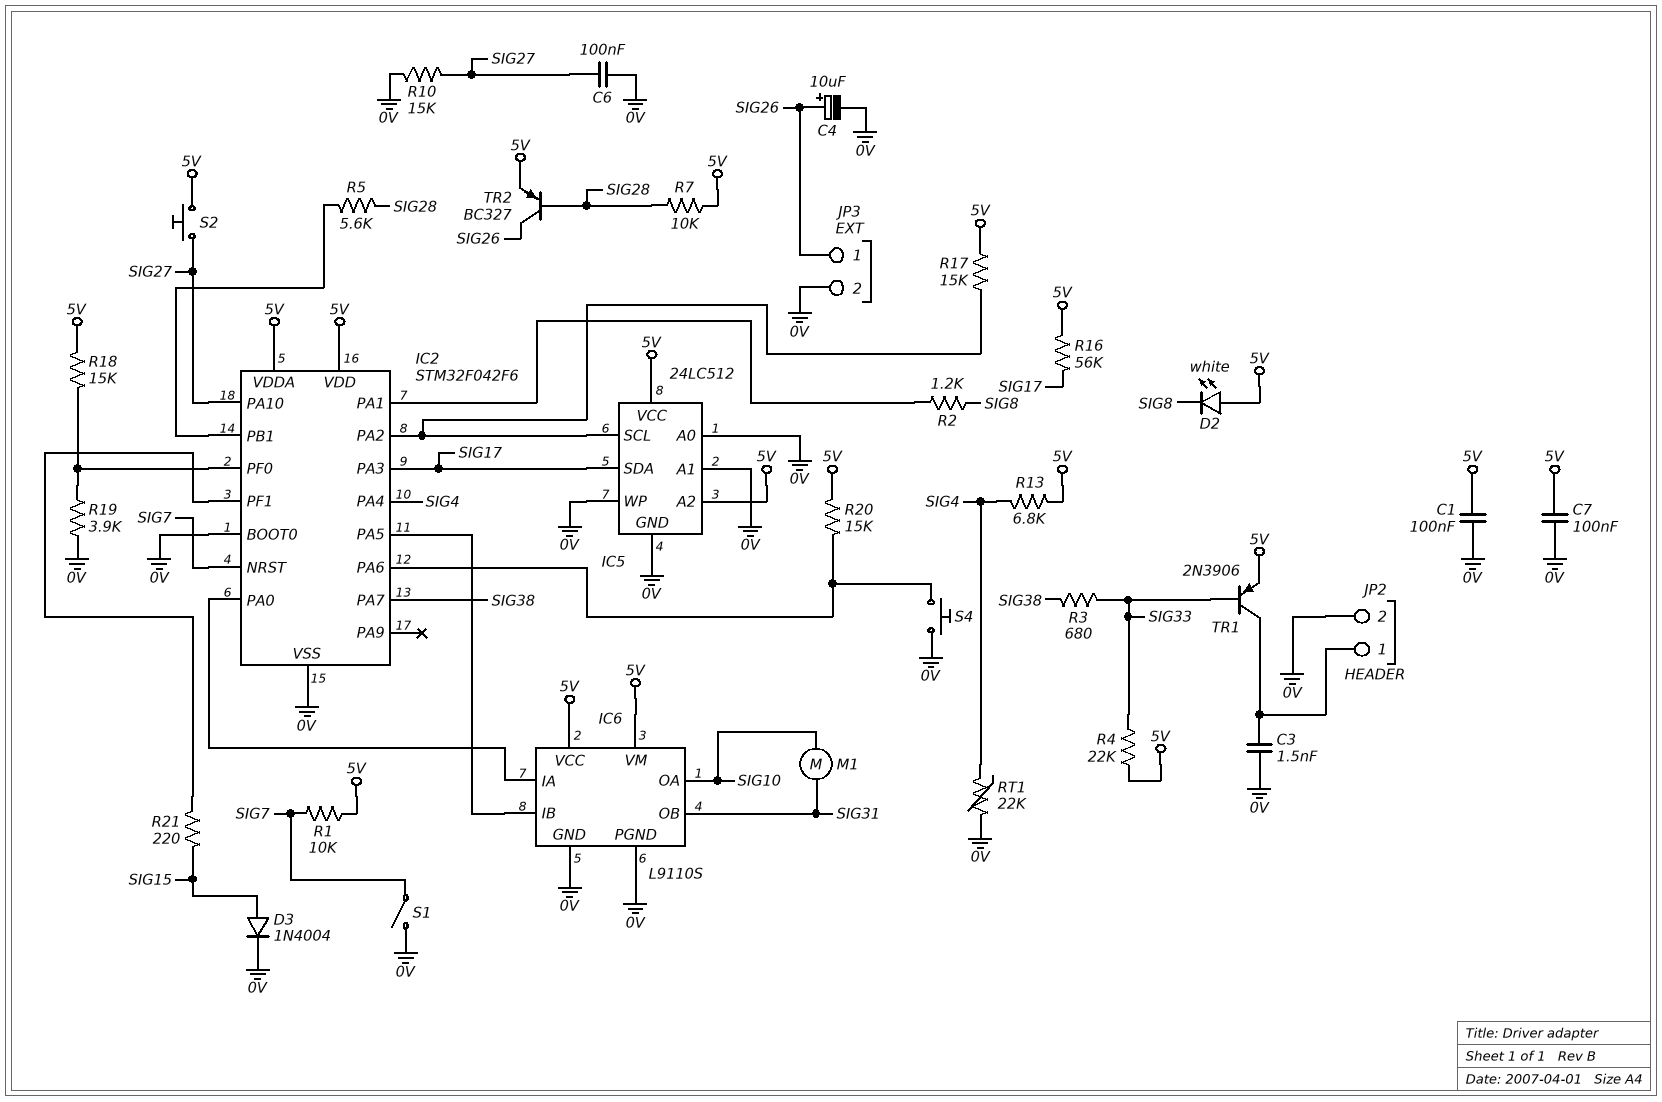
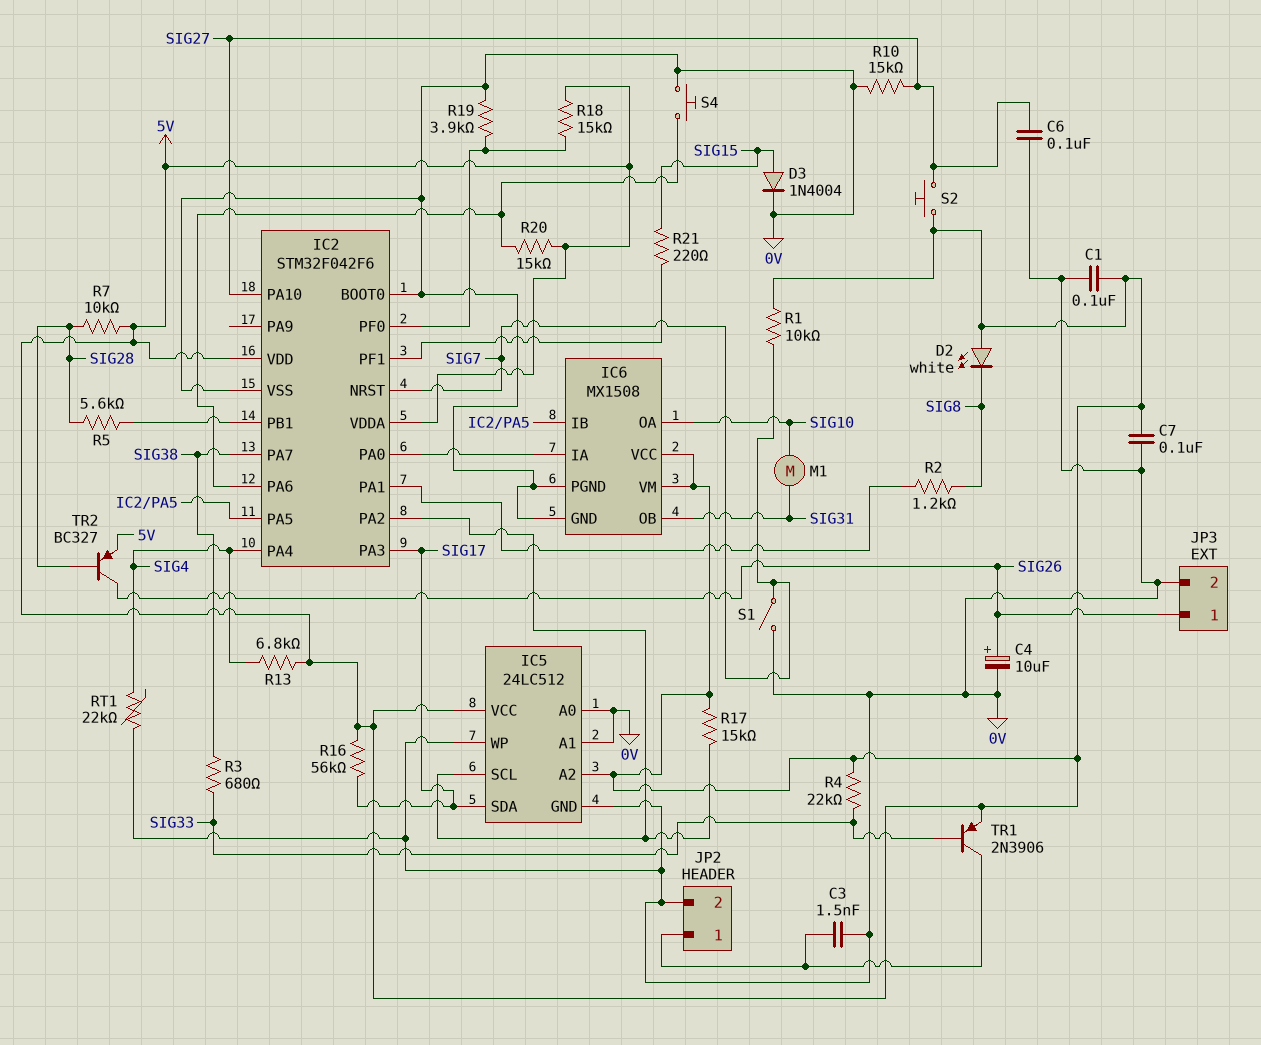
IC6: L9110S -> MX1508

